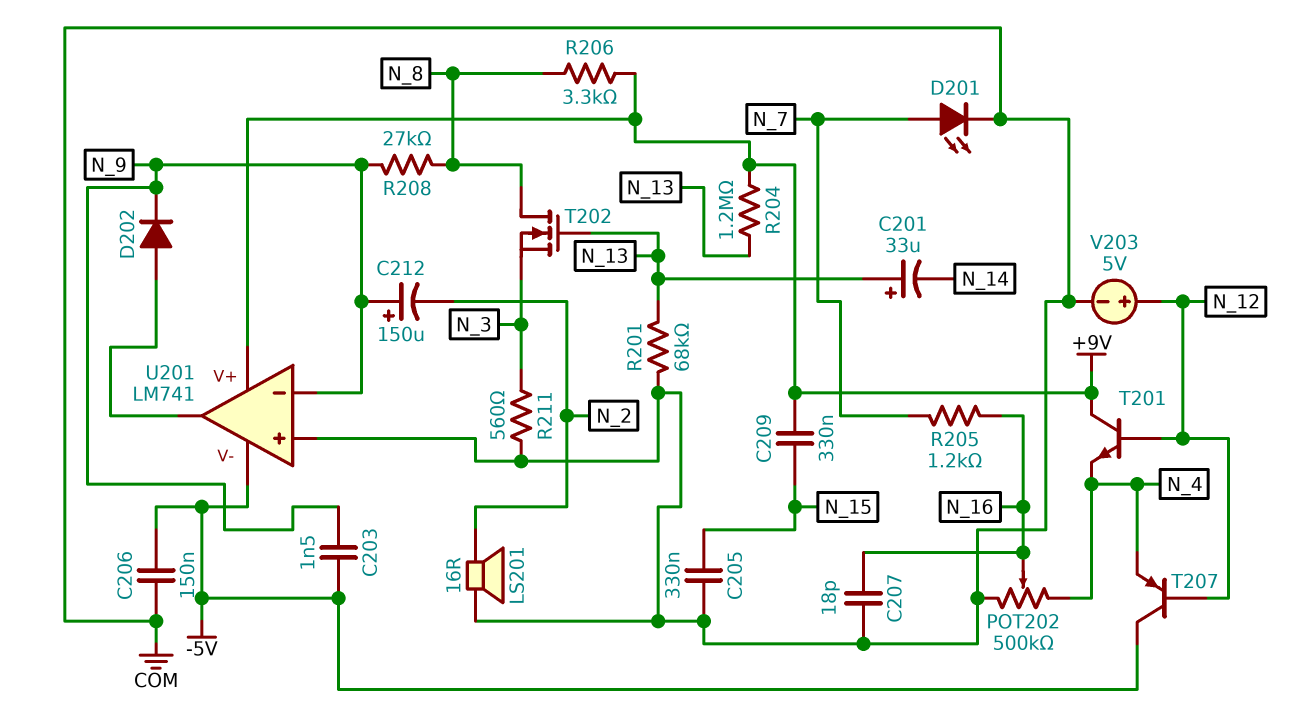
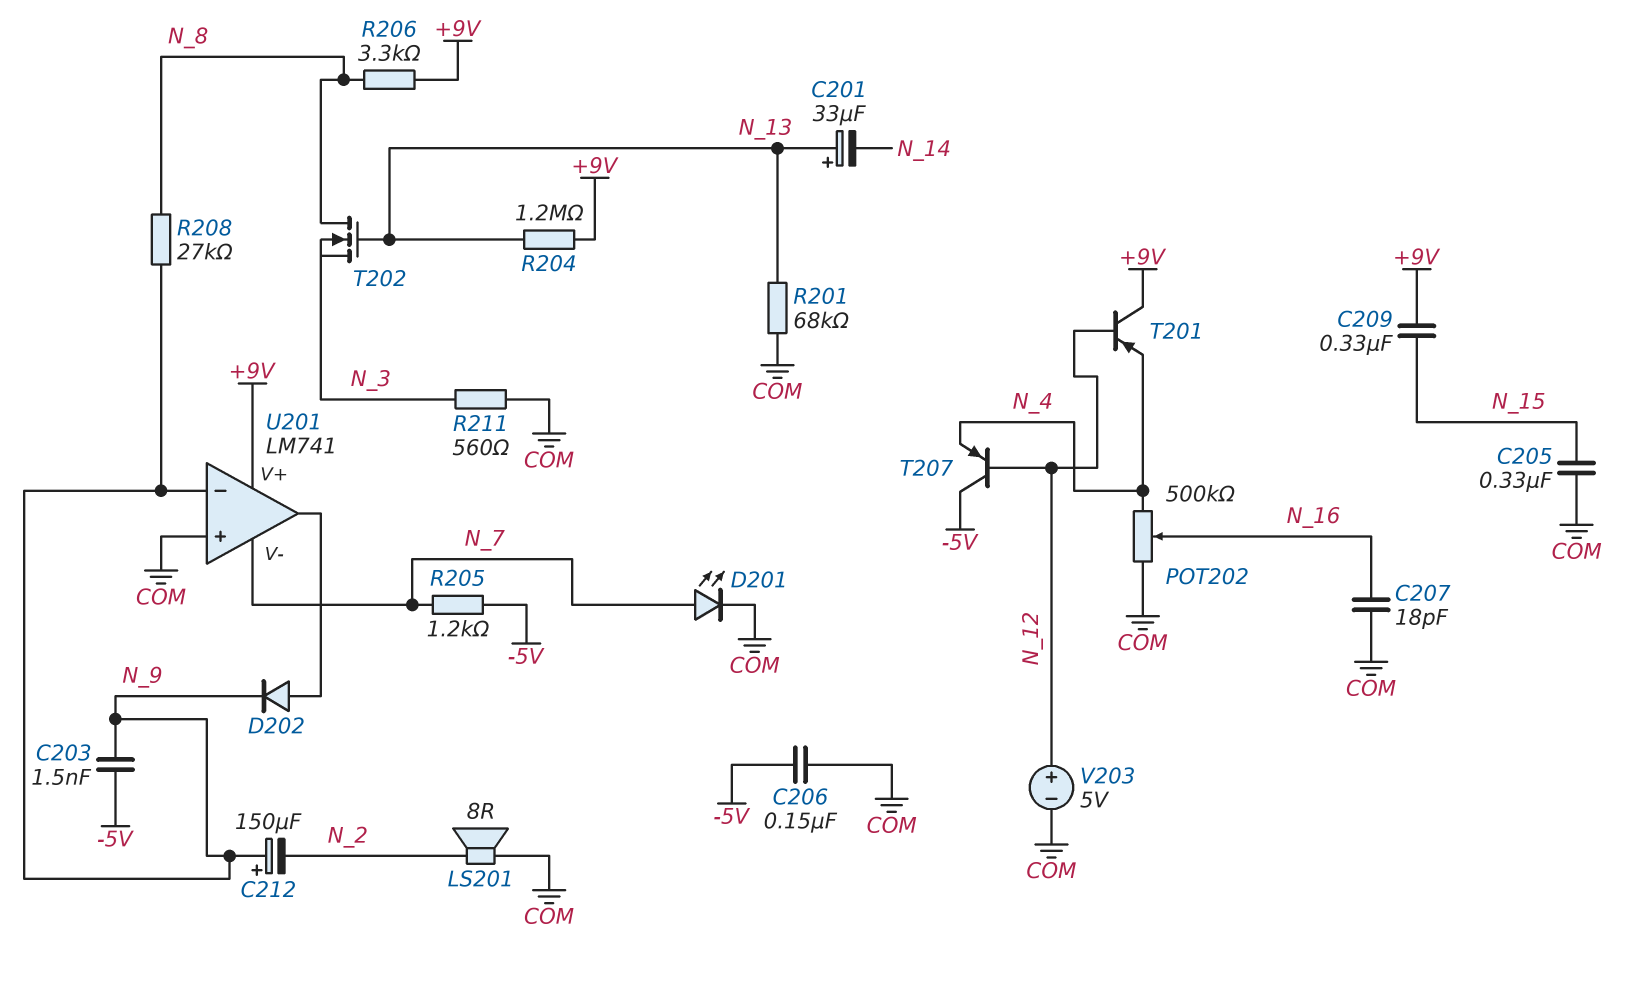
LS201: speaker 16R (COM, N_2) -> speaker 8R (COM, N_2)
R205: 1.2k (N_7, N_16) -> 1.2k (-5V, N_7)
T201: NPN (B N_12, C +9V, E N_4) -> PNP (B N_12, C +9V, E N_4)
U201 pin V-: -5V -> N_7

